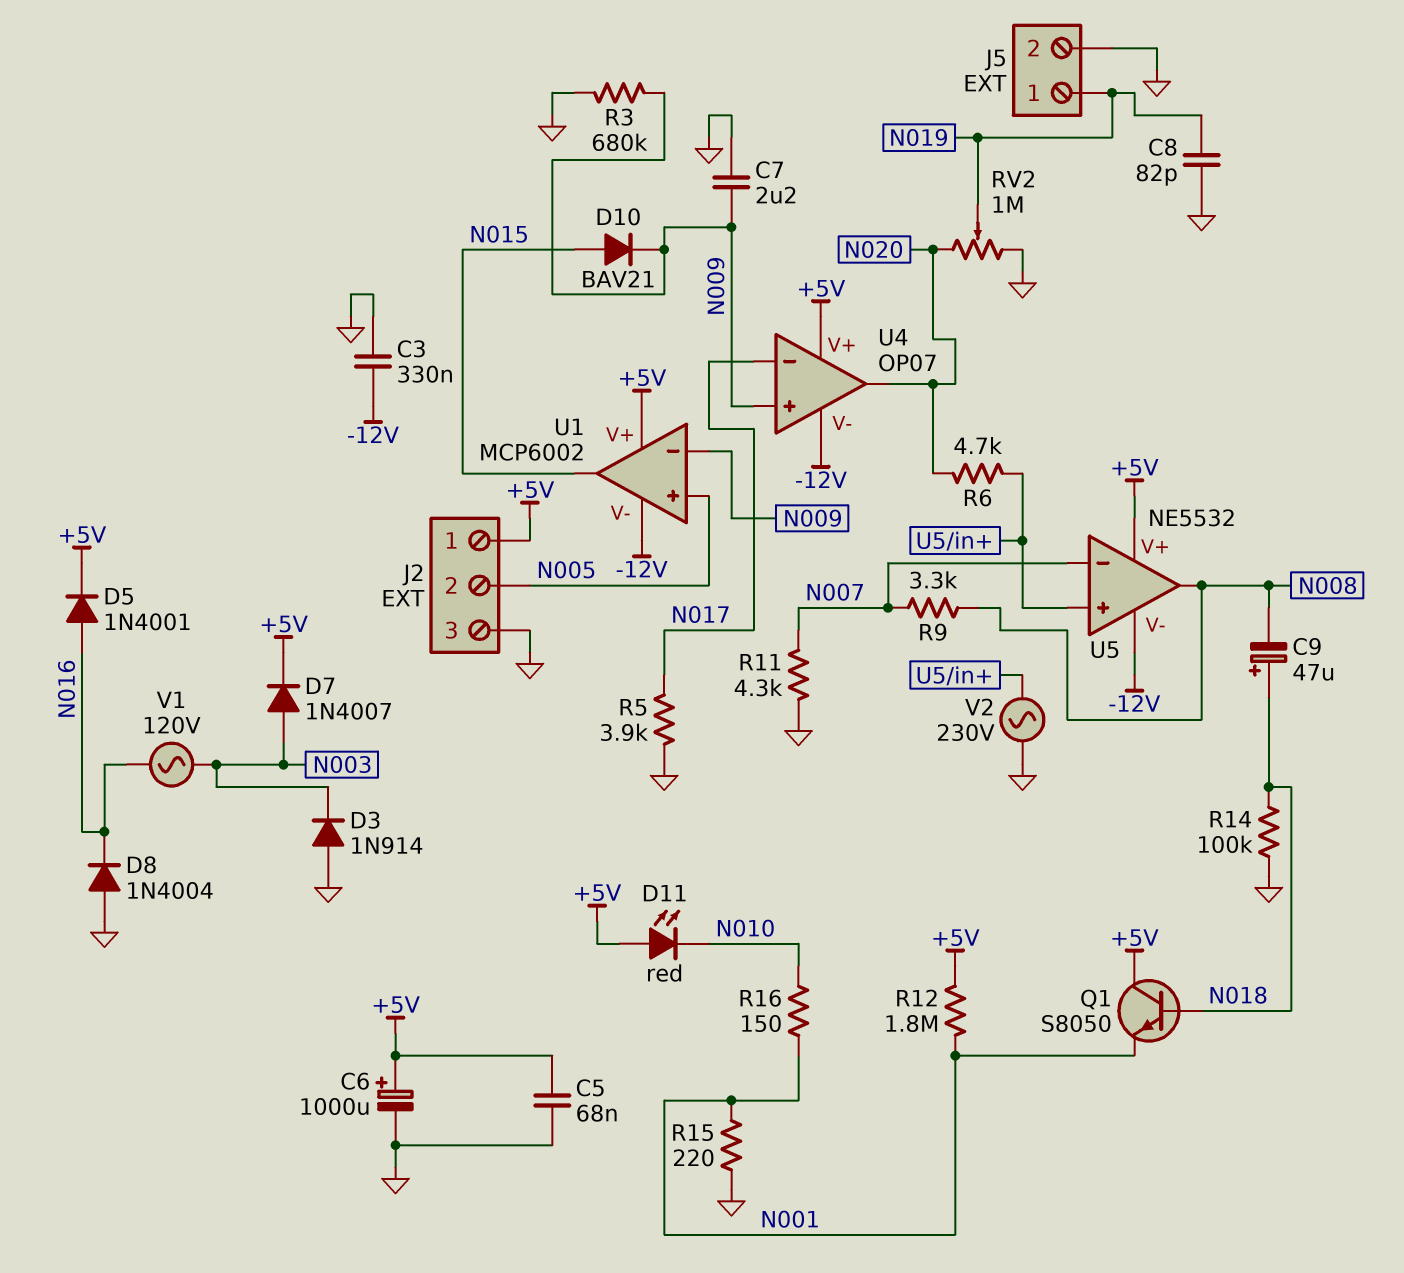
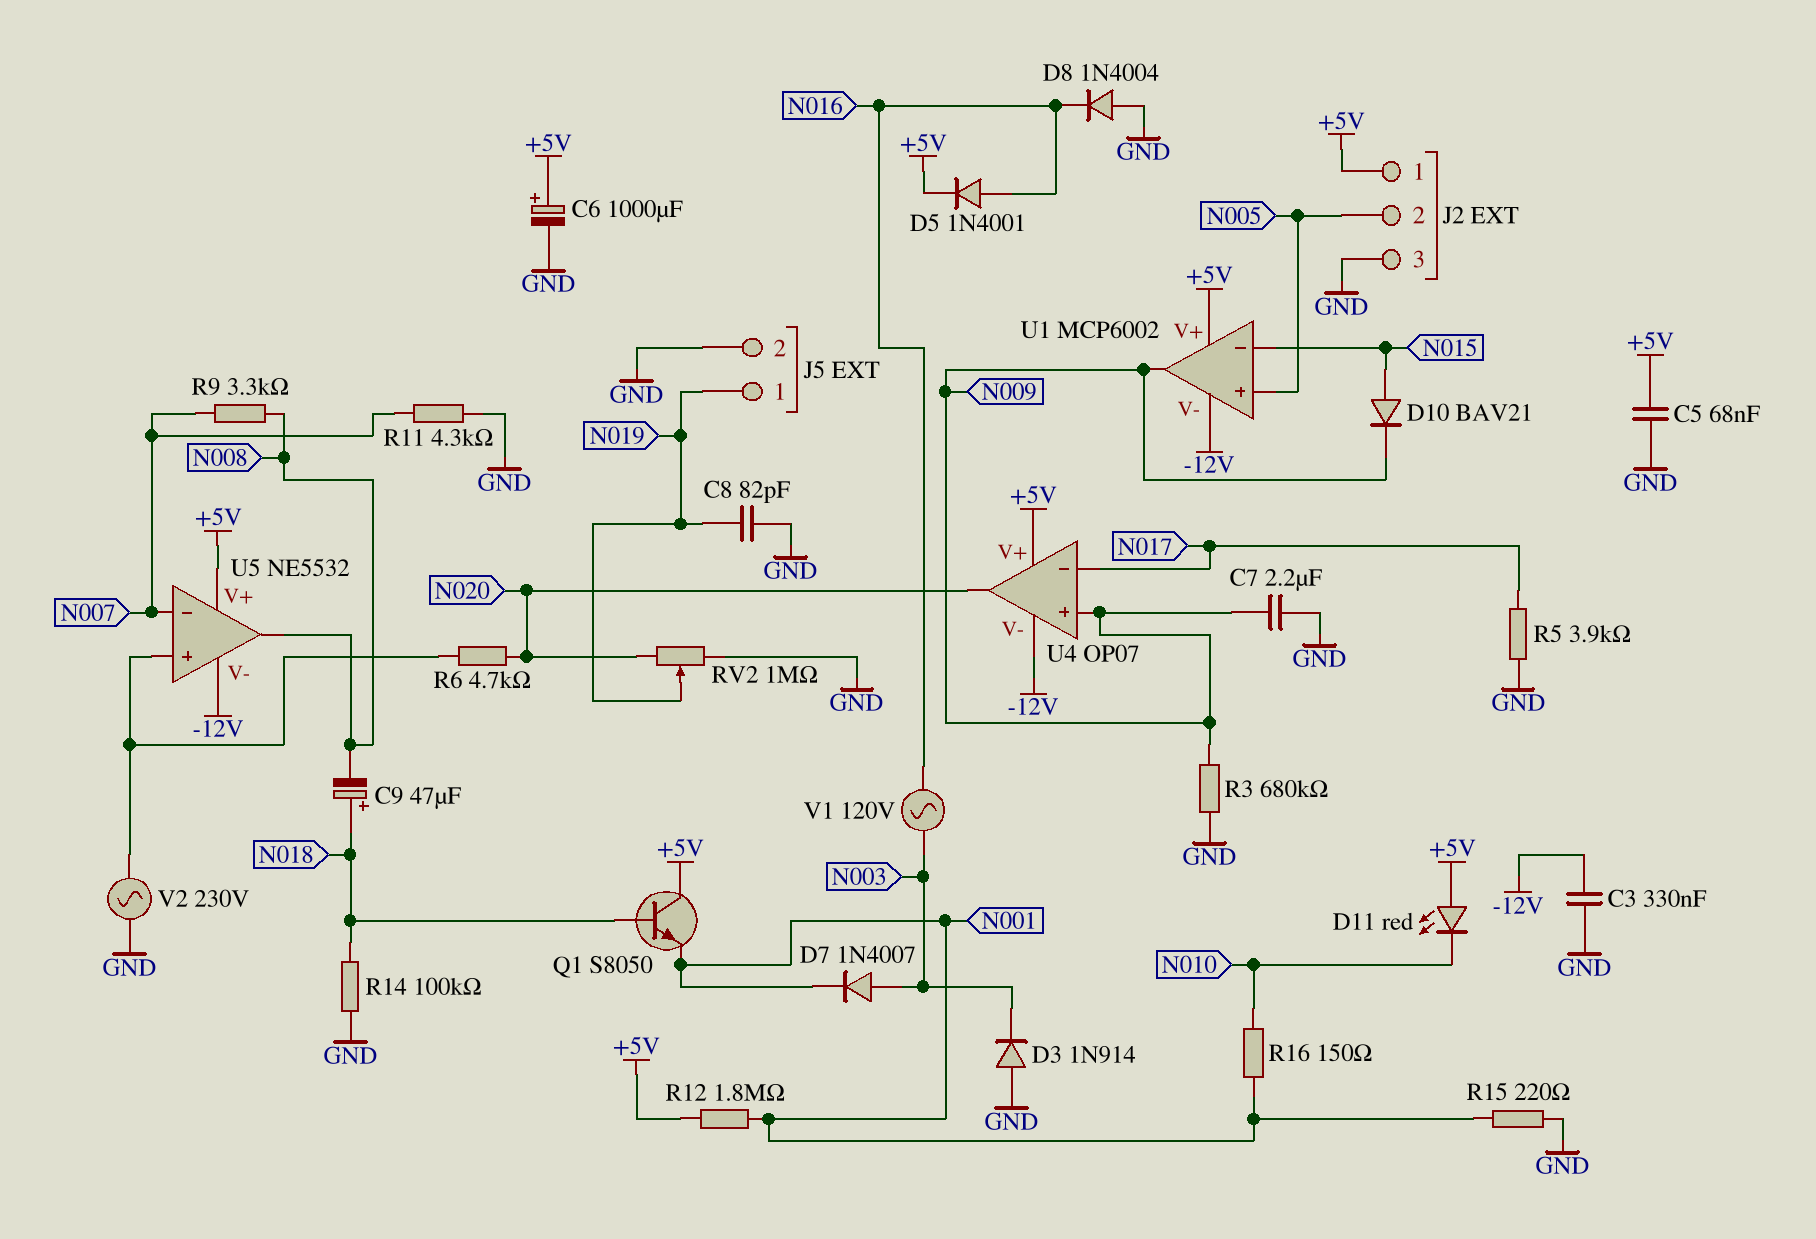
D7: diode 1N4007 (A N003, K +5V) -> diode 1N4007 (A N003, K N001)
U1 pin in-: N009 -> N015
U1 pin out: N015 -> N009

